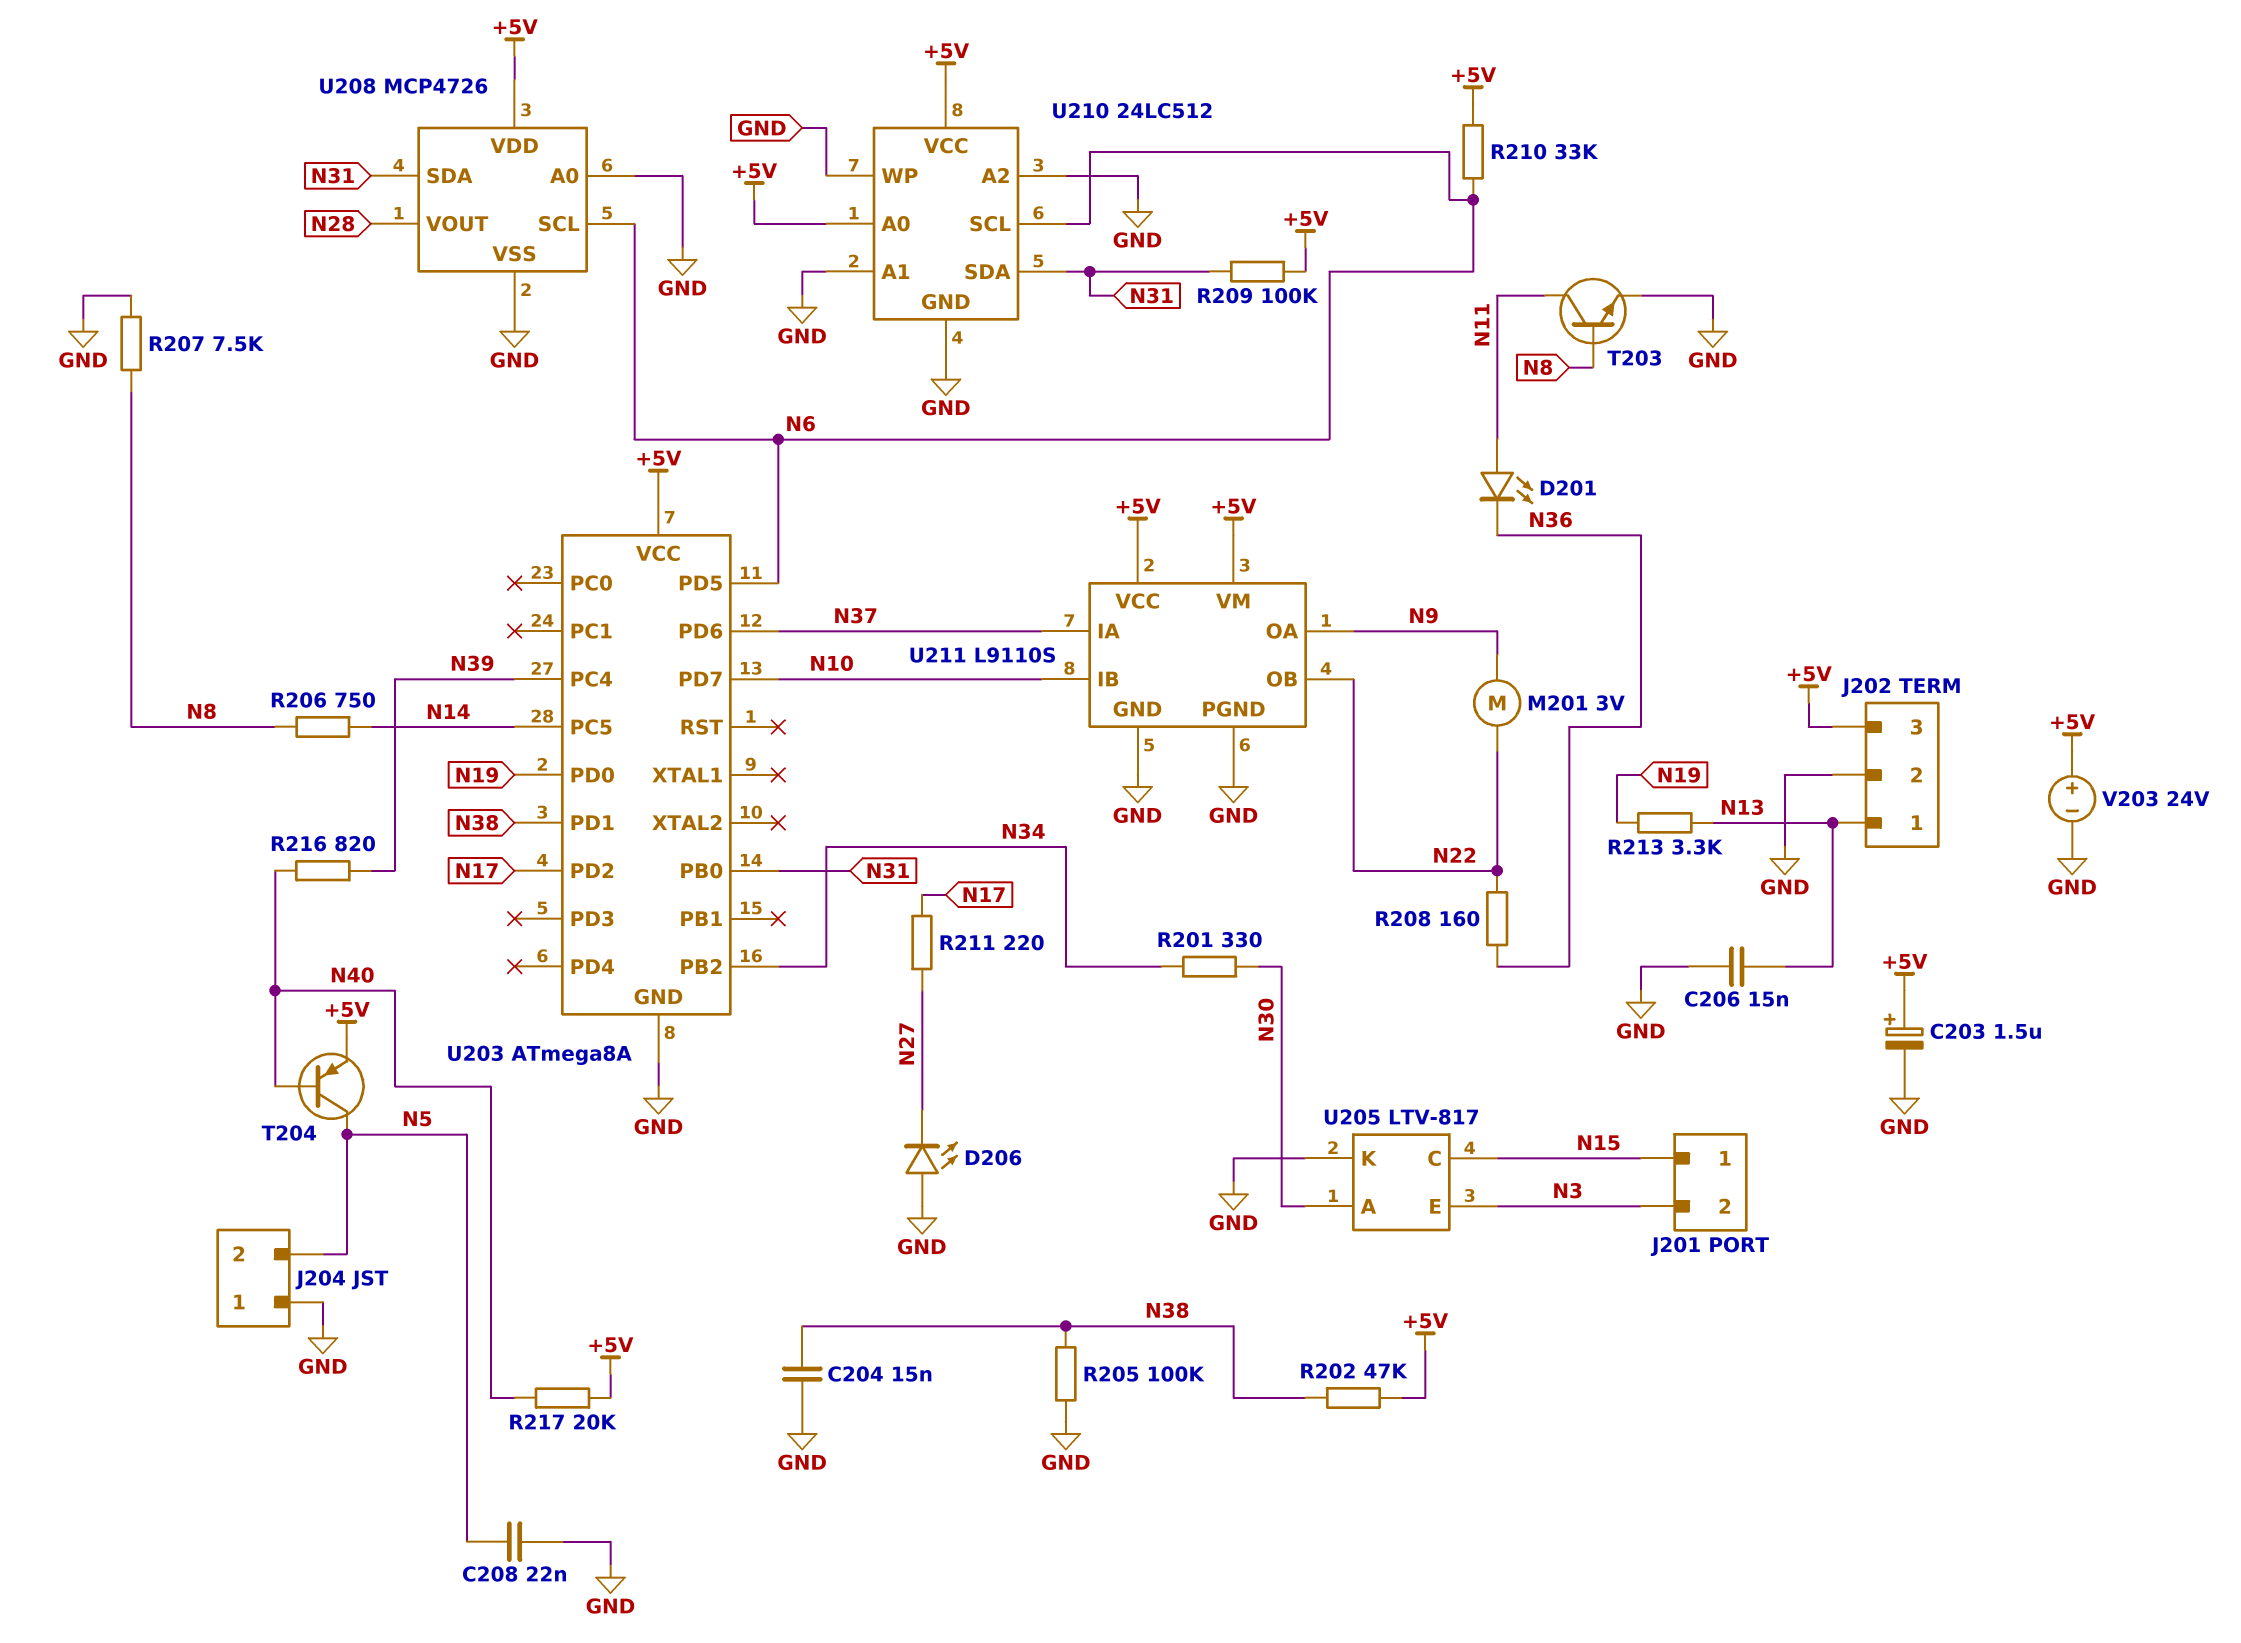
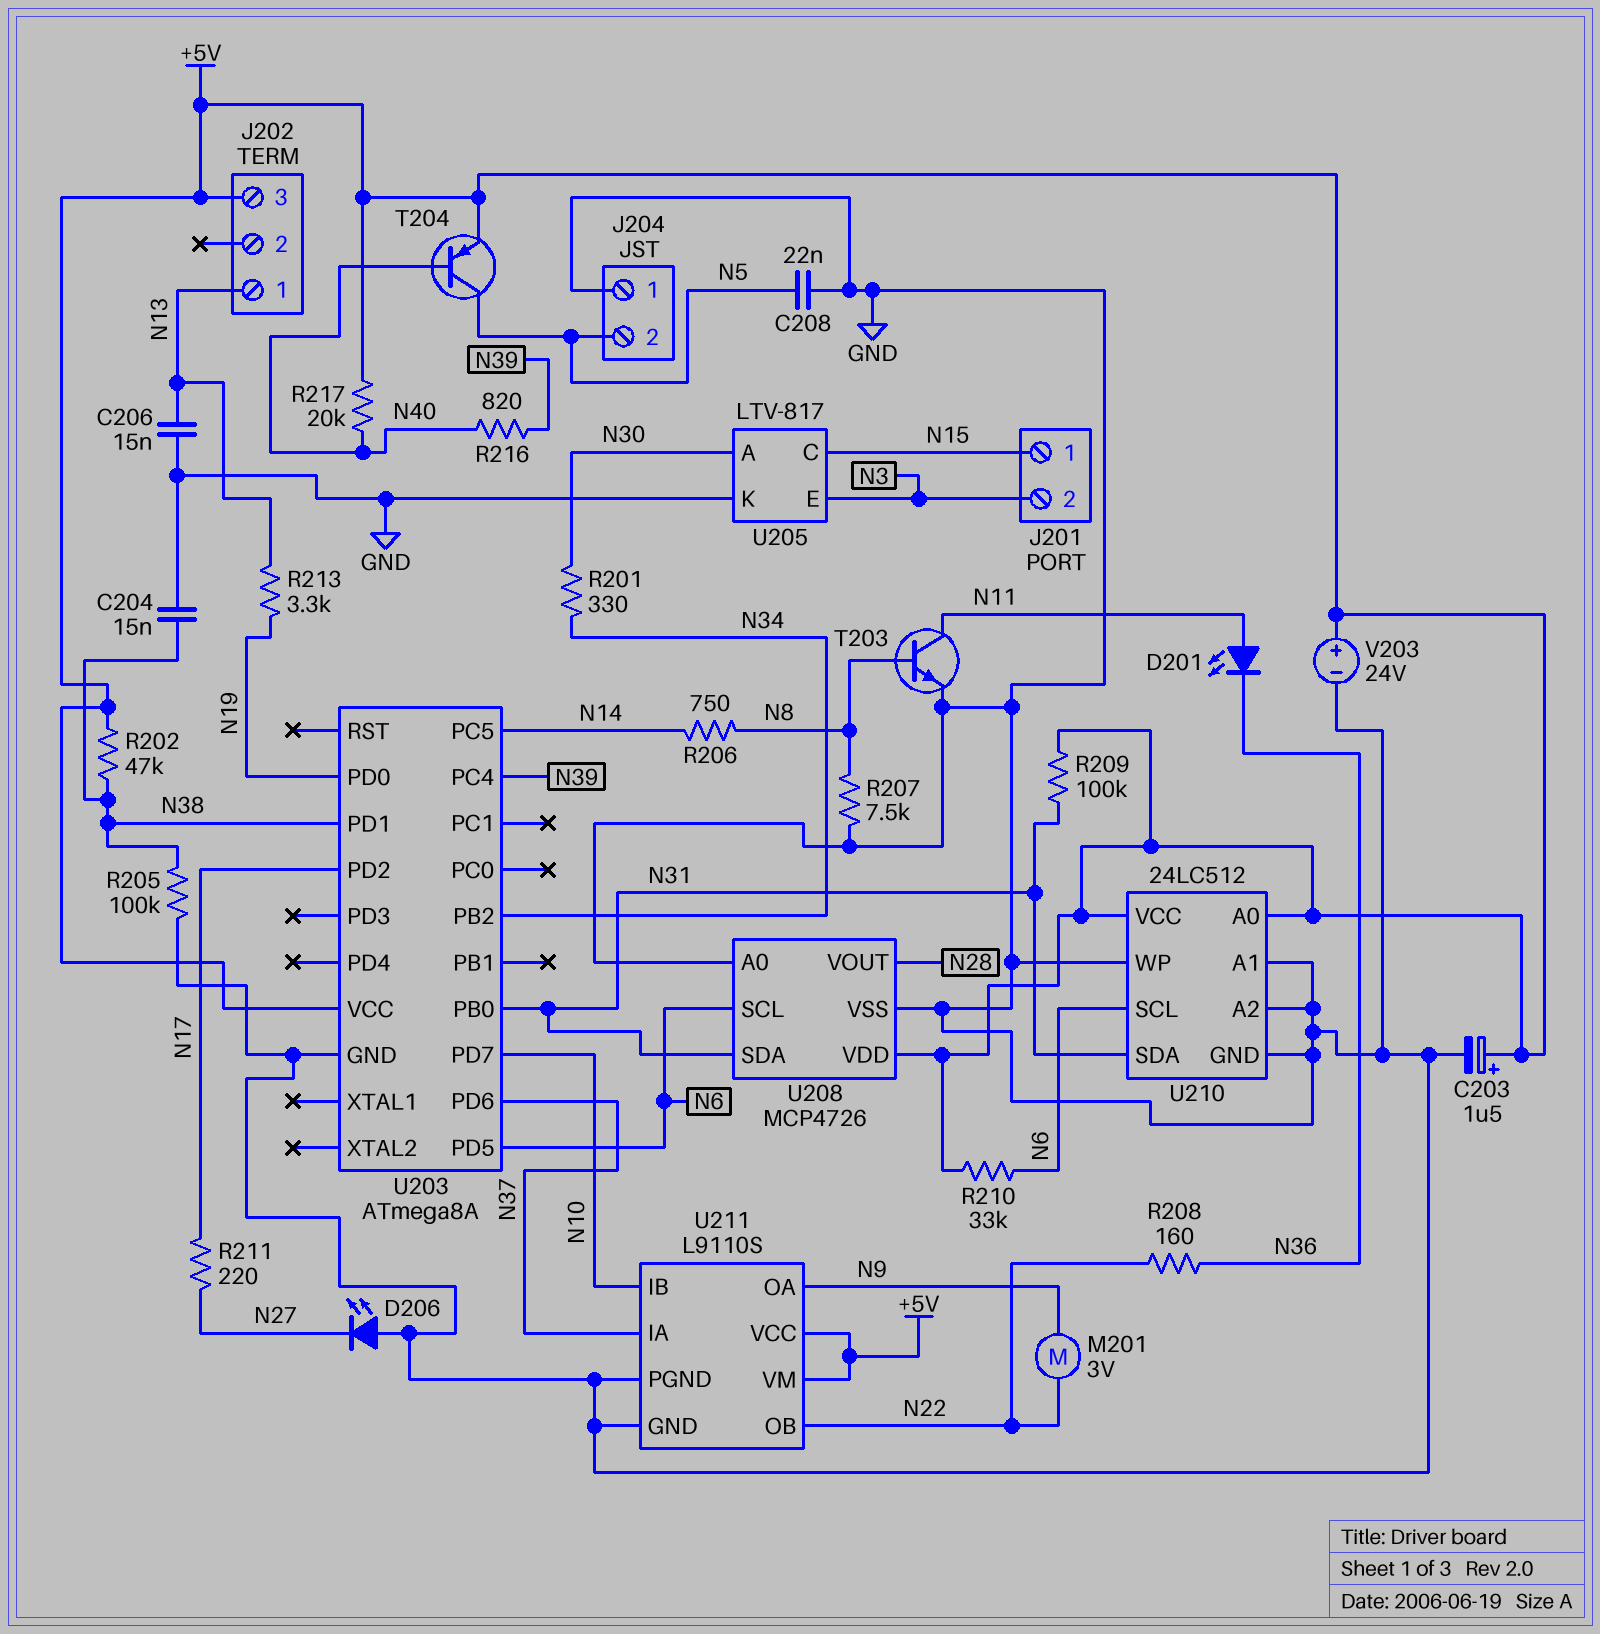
J202 pin 2: GND -> none

